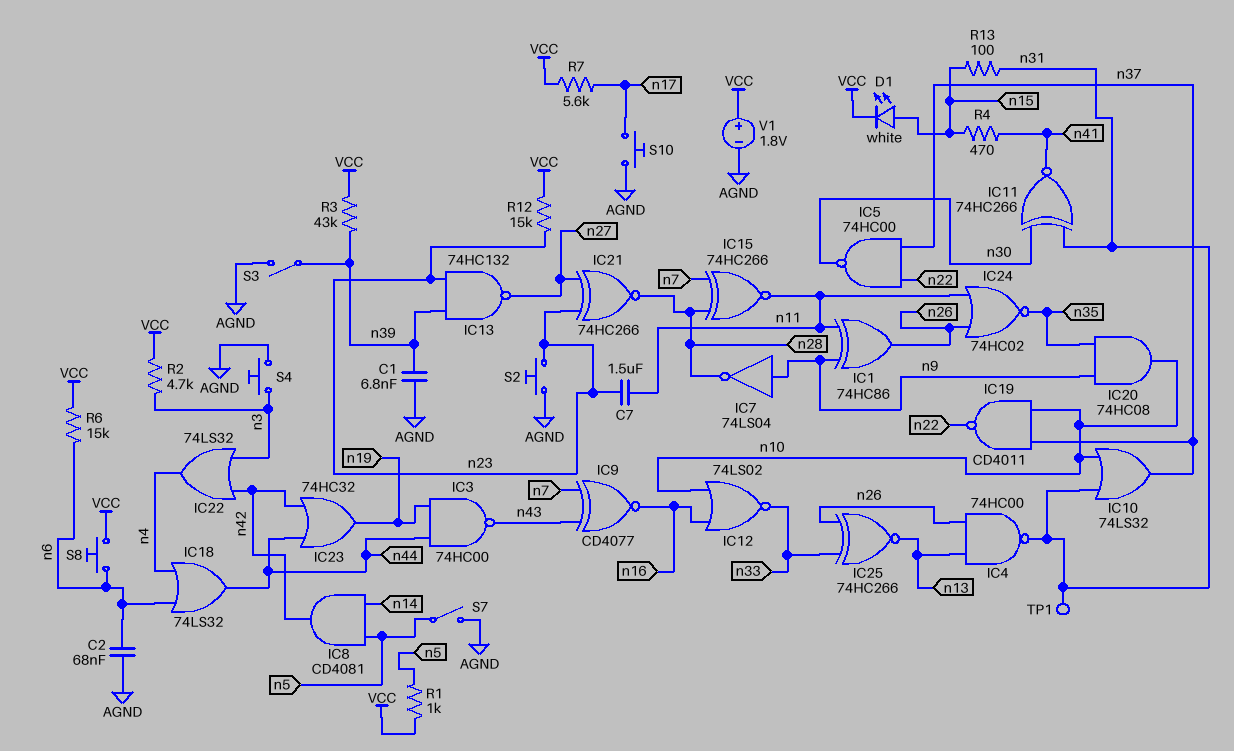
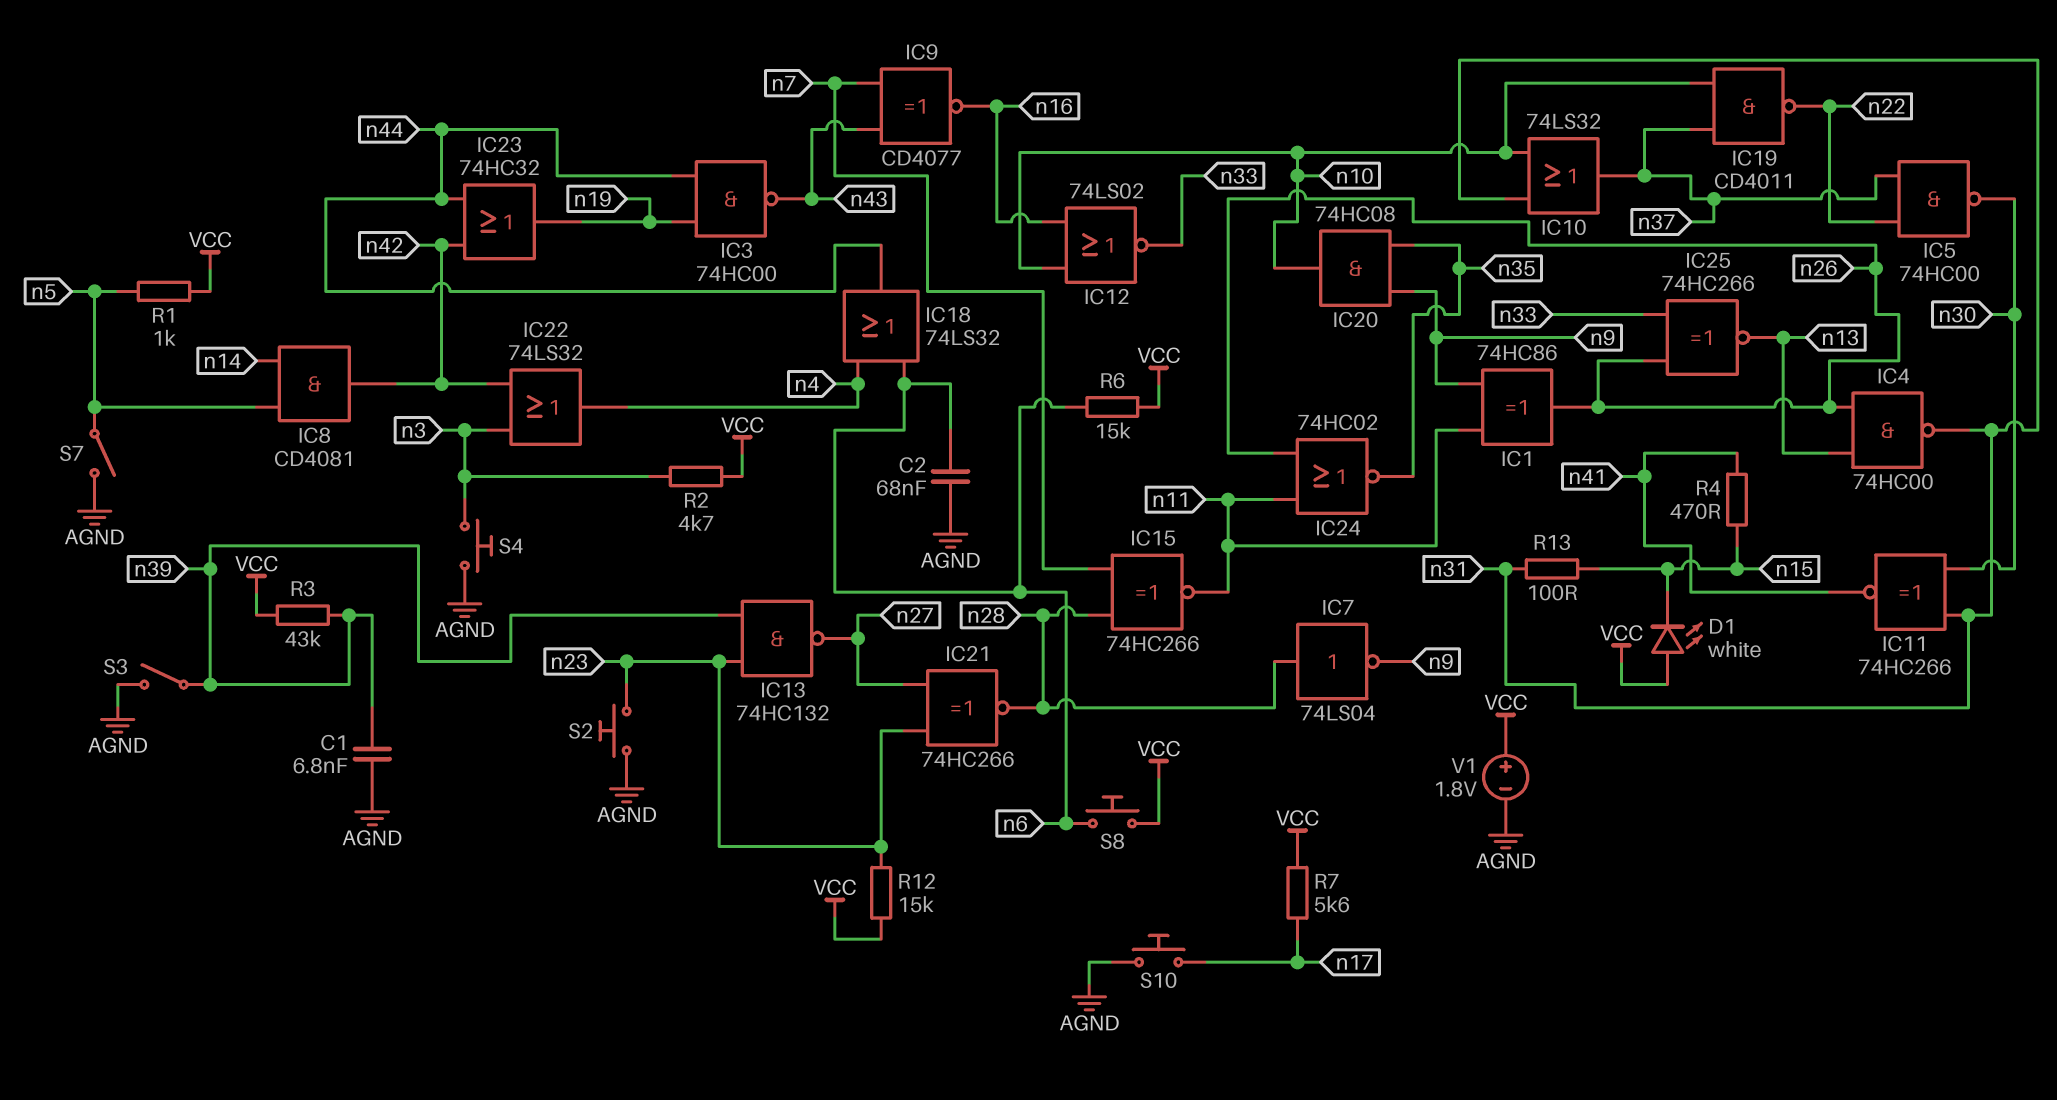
C7: 1.5uF (n11, n23) -> none
D1: LED white (A n15, K VCC) -> LED white (A VCC, K n15)
IC7: NOT 74LS04 (in n9, out n28) -> NOT 74LS04 (in n28, out n9)
TP1: test point (n31) -> none

